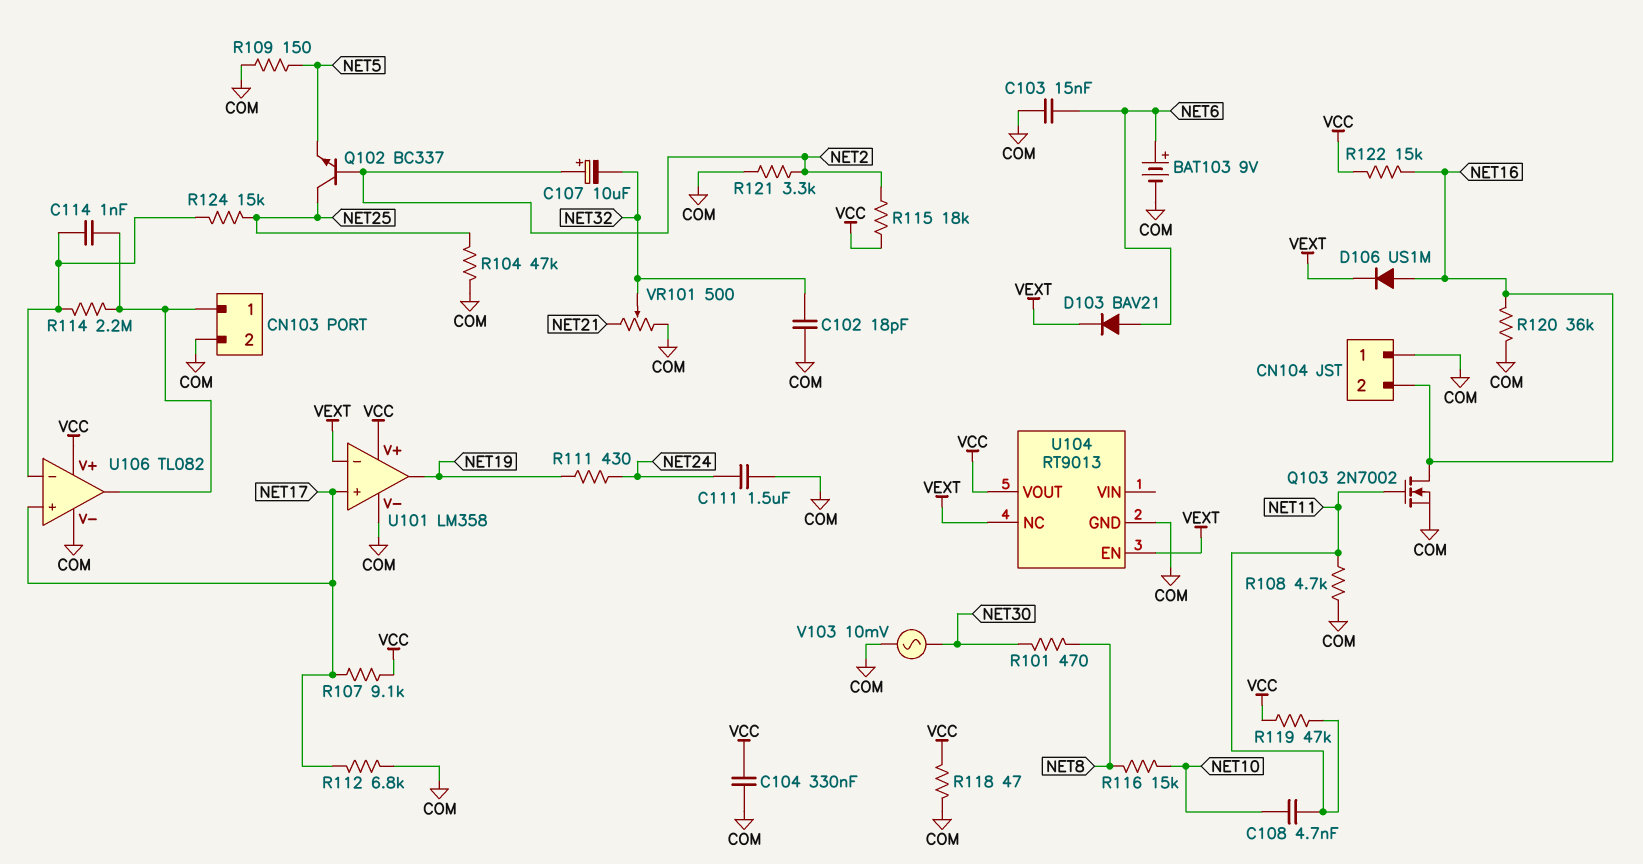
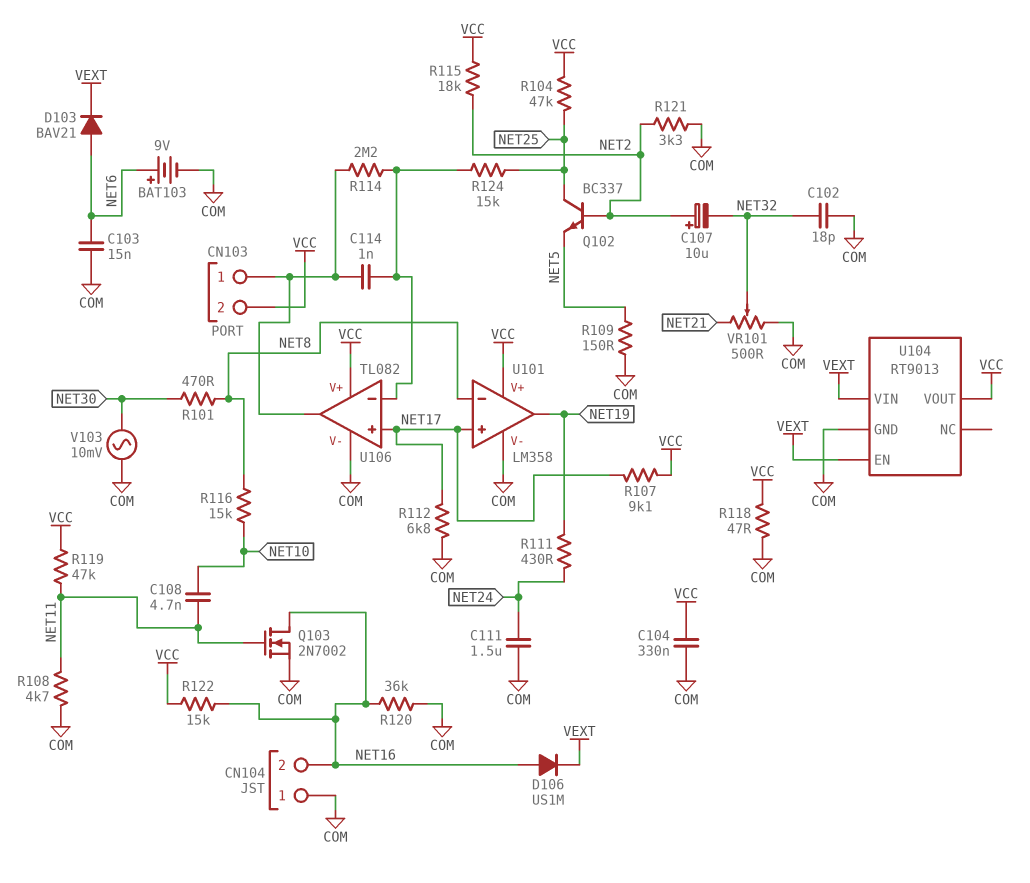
CN103 pin 2: COM -> VCC
R104: 47k (COM, NET25) -> 47k (NET25, VCC)
U101 pin in-: VEXT -> NET8
U104 pin NC: VEXT -> none
U104 pin VIN: none -> VEXT

